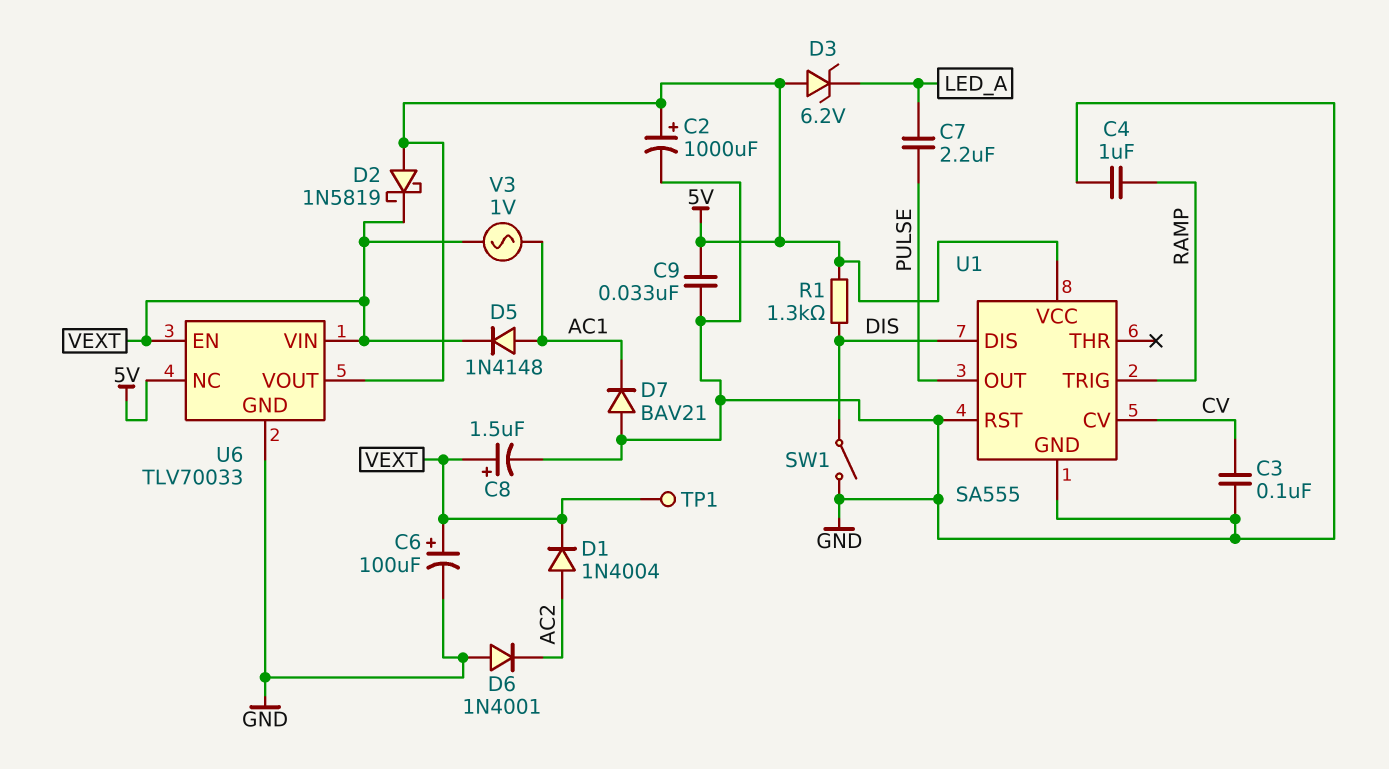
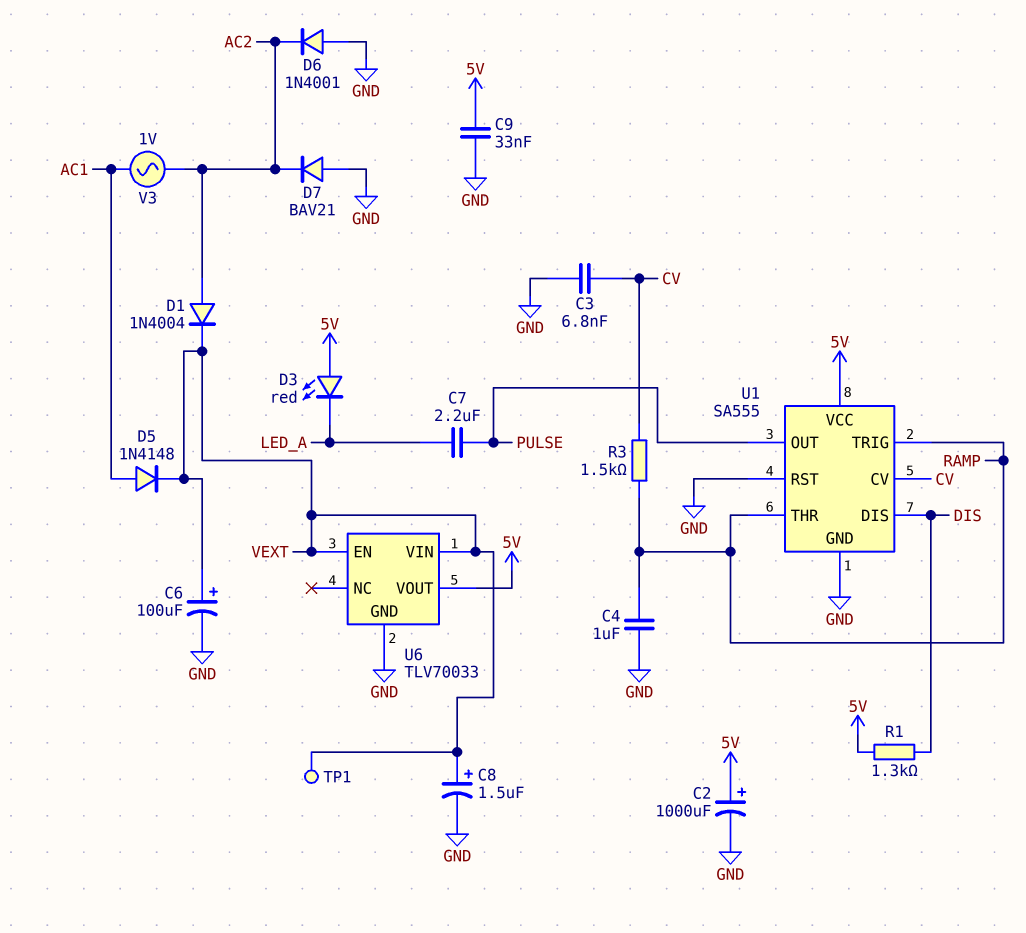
C3: 100nF (CV, GND) -> 6.8nF (CV, GND)
D2: schottky 1N5819 (A 5V, K VEXT) -> none
D3: zener 6.2V (A 5V, K LED_A) -> LED red (A 5V, K LED_A)
D7: diode BAV21 (A GND, K AC1) -> diode BAV21 (A GND, K AC2)
R3: none -> 1.5k (CV, RAMP)
SW1: switch (DIS, GND) -> none
U1 pin THR: none -> RAMP
U6 pin NC: 5V -> none
V3: AC 1V (AC1, VEXT) -> AC 1V (AC1, AC2)

